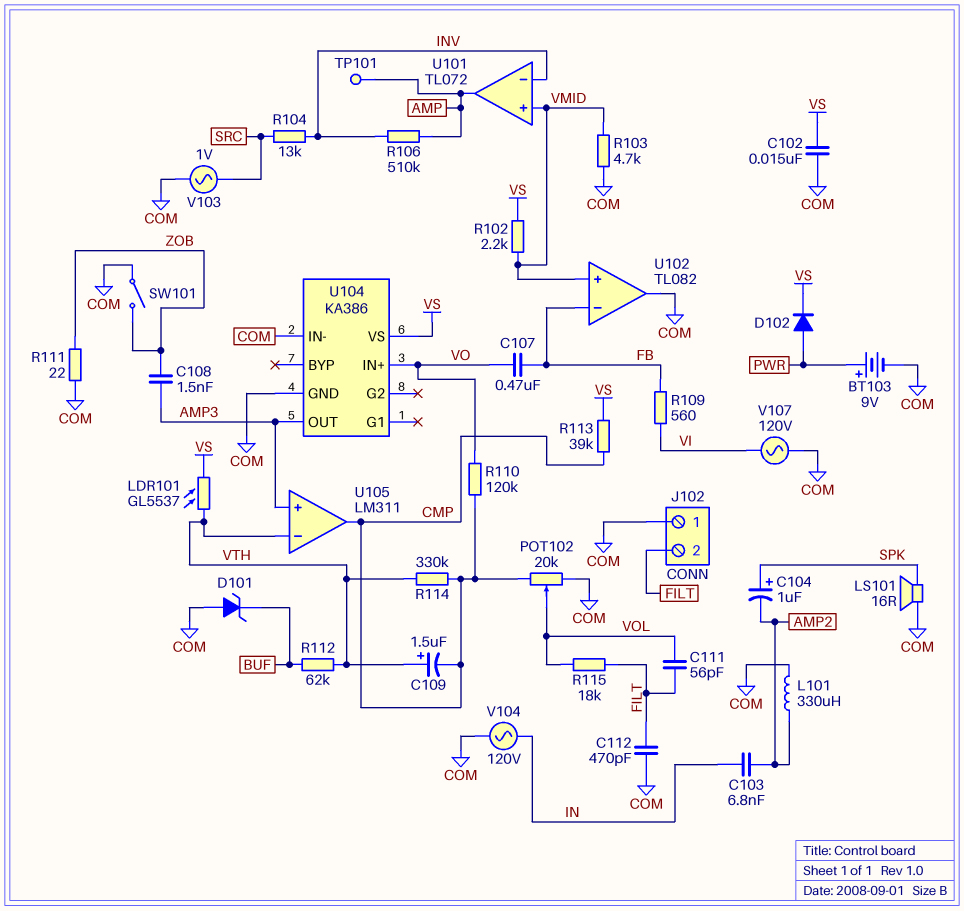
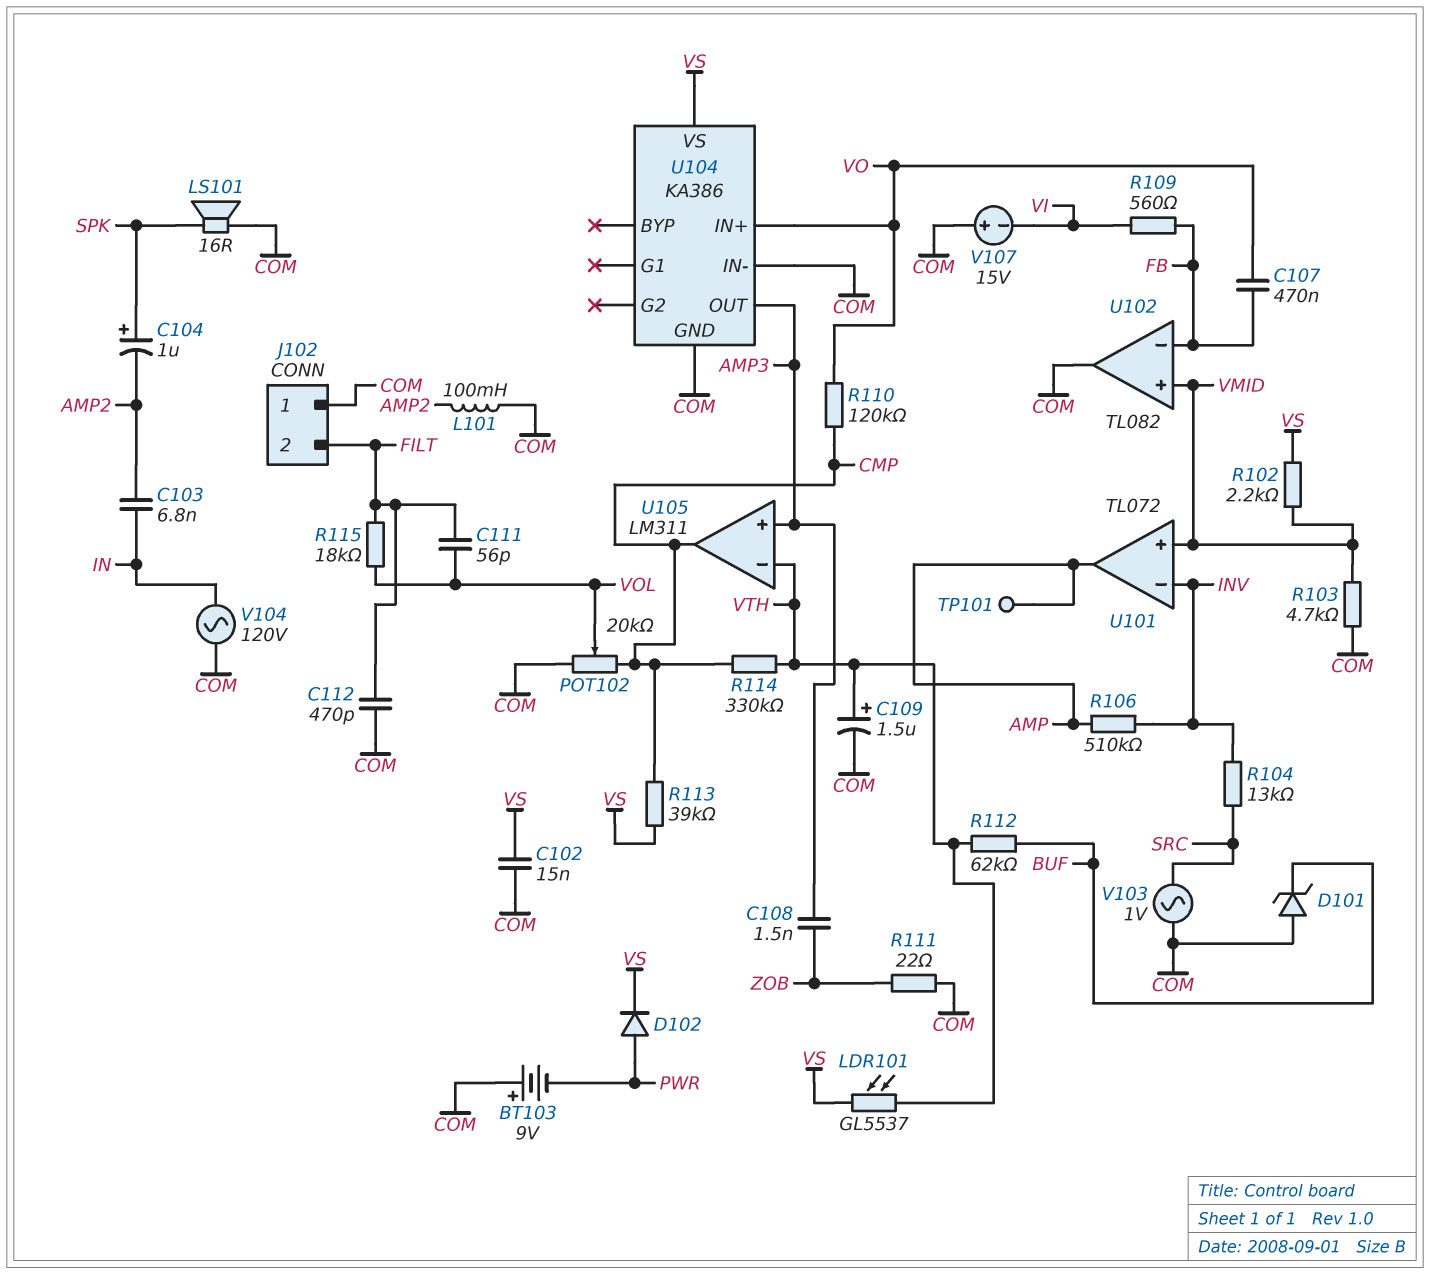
BT103: 9V (plus PWR, minus COM) -> 9V (plus COM, minus PWR)
C109: 1.5uF (plus VTH, minus CMP) -> 1.5uF (plus VTH, minus COM)
L101: 330uH (AMP2, COM) -> 100mH (AMP2, COM)
SW101: switch (COM, ZOB) -> none
V107: AC 120V (COM, VI) -> 15V (plus COM, minus VI)

